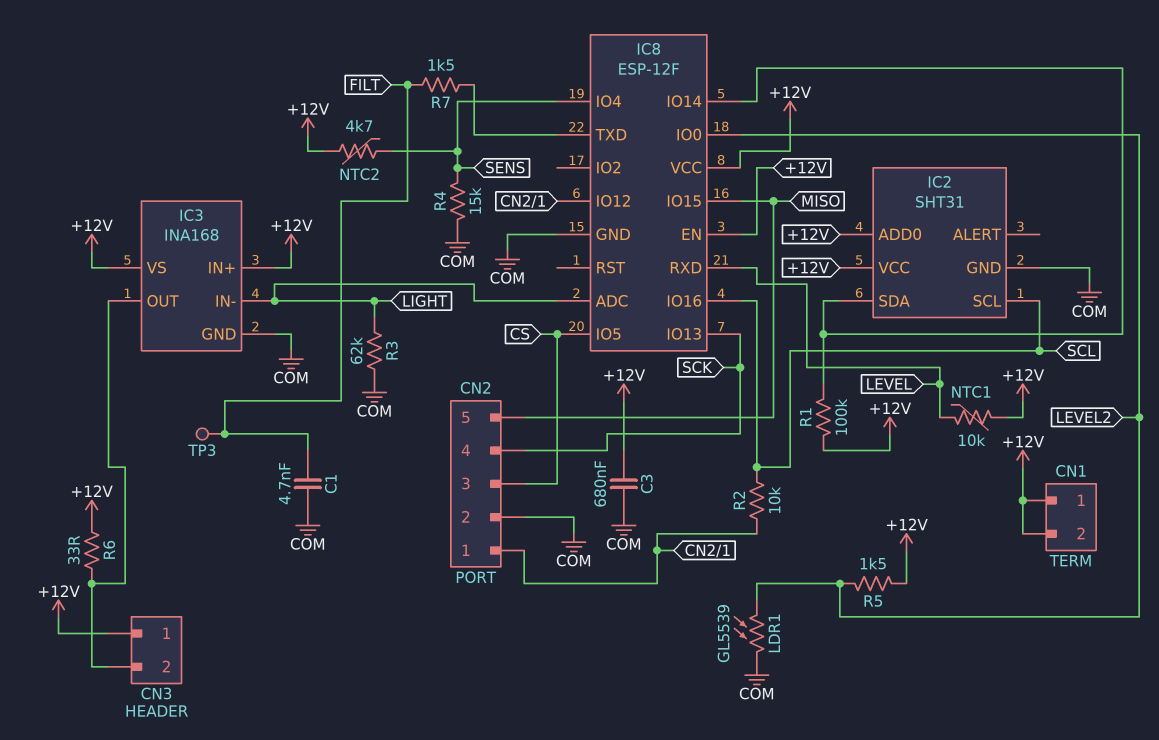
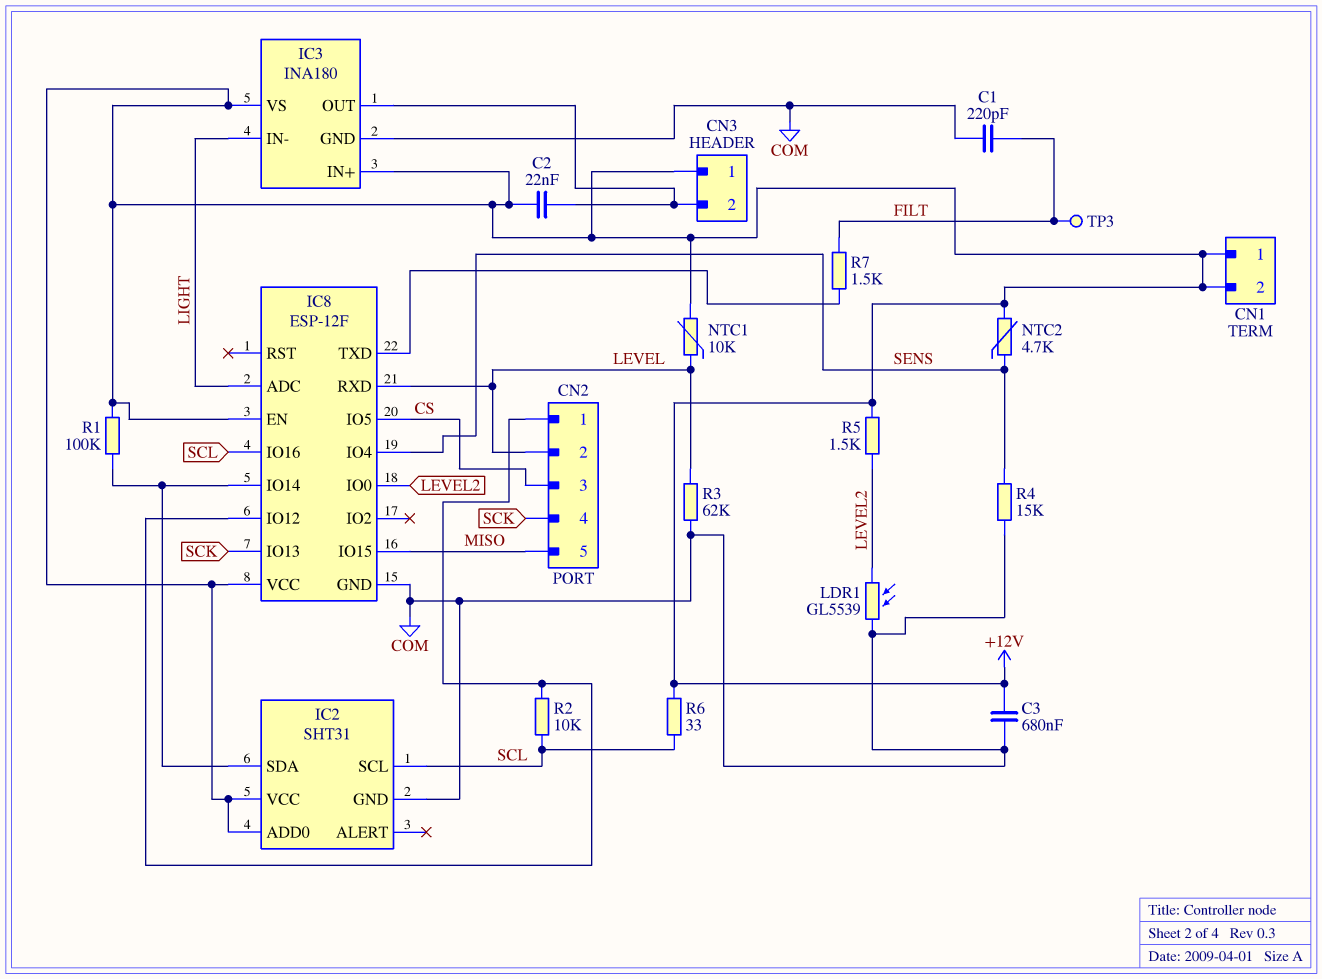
C1: 4.7nF (COM, FILT) -> 220pF (COM, FILT)
C2: none -> 22nF (+12V, CN3/2)
CN2 pin 2: COM -> LEVEL
IC3: INA168 -> INA180
R3: 62k (COM, LIGHT) -> 62k (COM, LEVEL)
R6: 33 (+12V, CN3/2) -> 33 (+12V, SCL)

